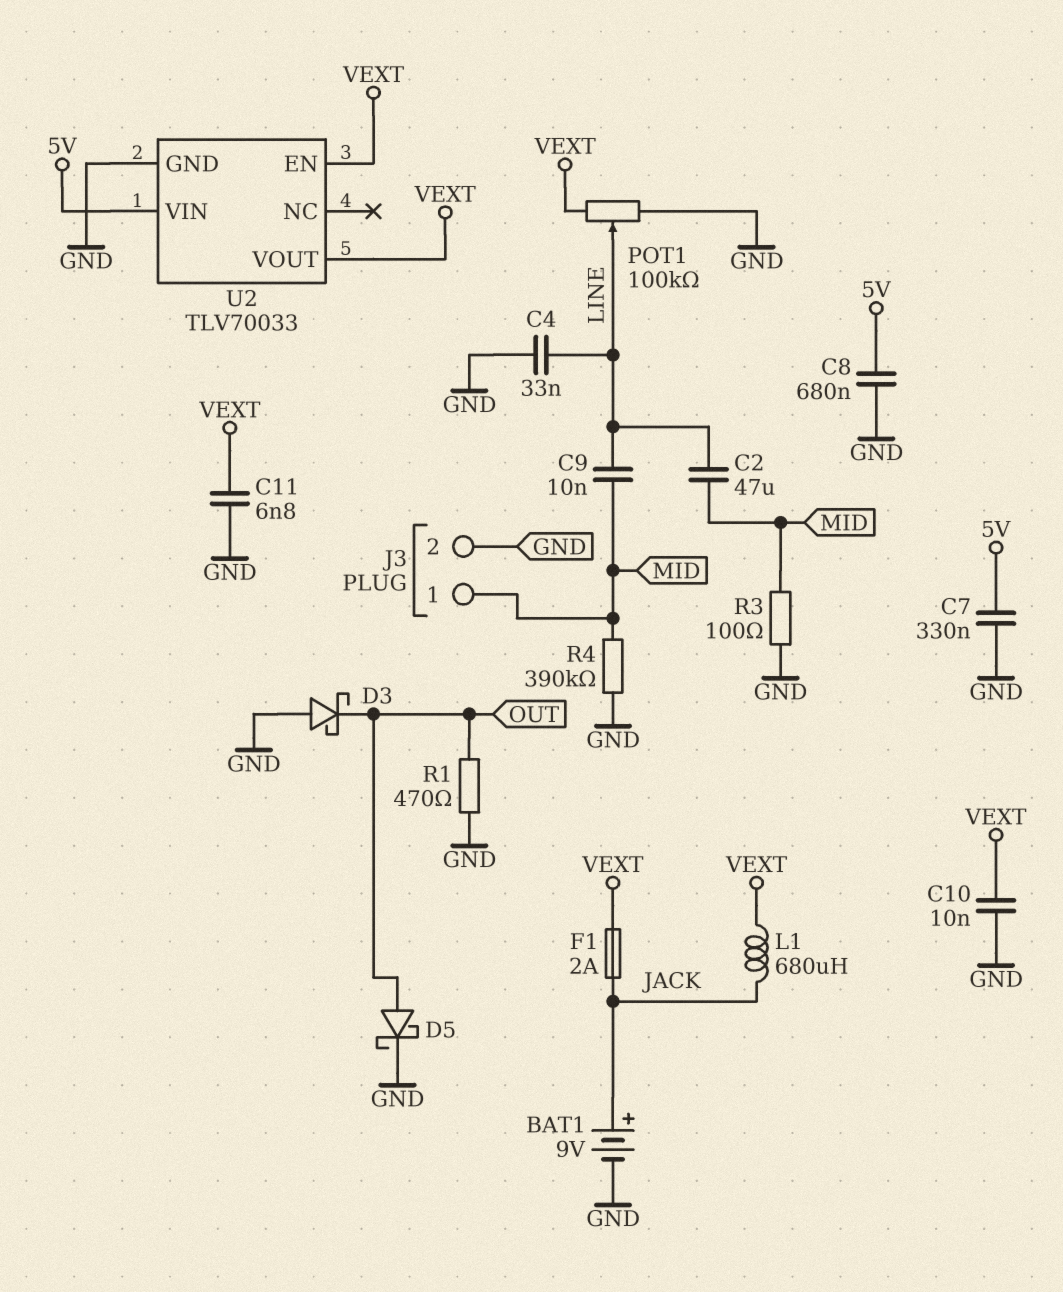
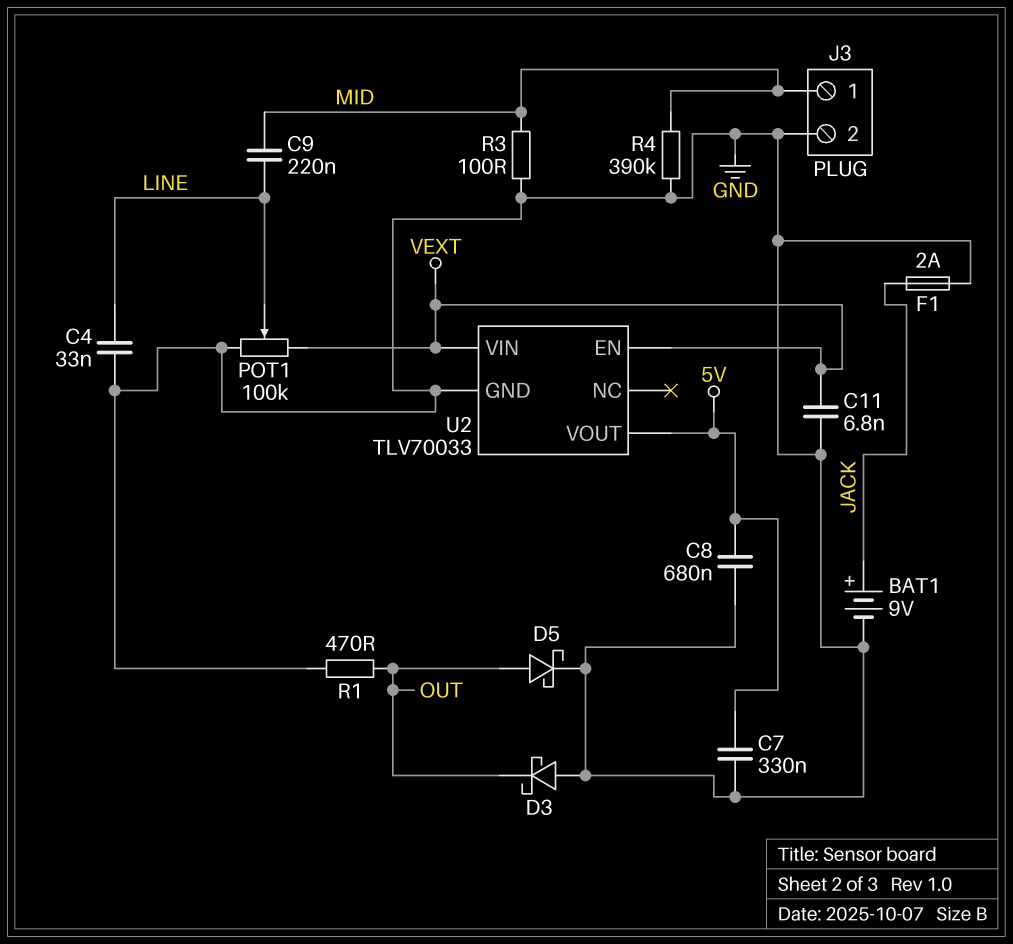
C2: 47uF (LINE, MID) -> none
C9: 10nF (LINE, MID) -> 220nF (LINE, MID)
C10: 10nF (GND, VEXT) -> none
F1: 2A (JACK, VEXT) -> 2A (GND, JACK)
L1: 680uH (JACK, VEXT) -> none
U2 pin VIN: 5V -> VEXT
U2 pin VOUT: VEXT -> 5V

